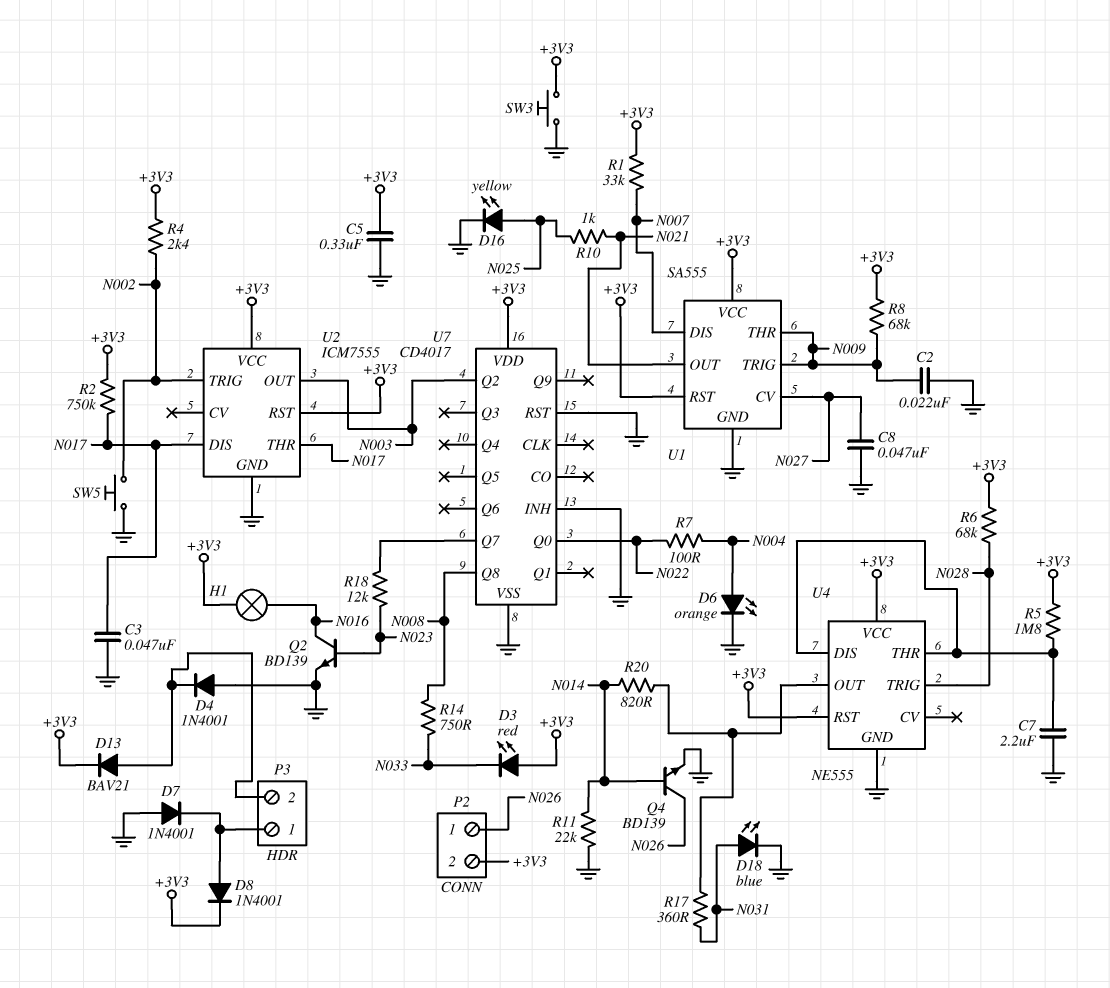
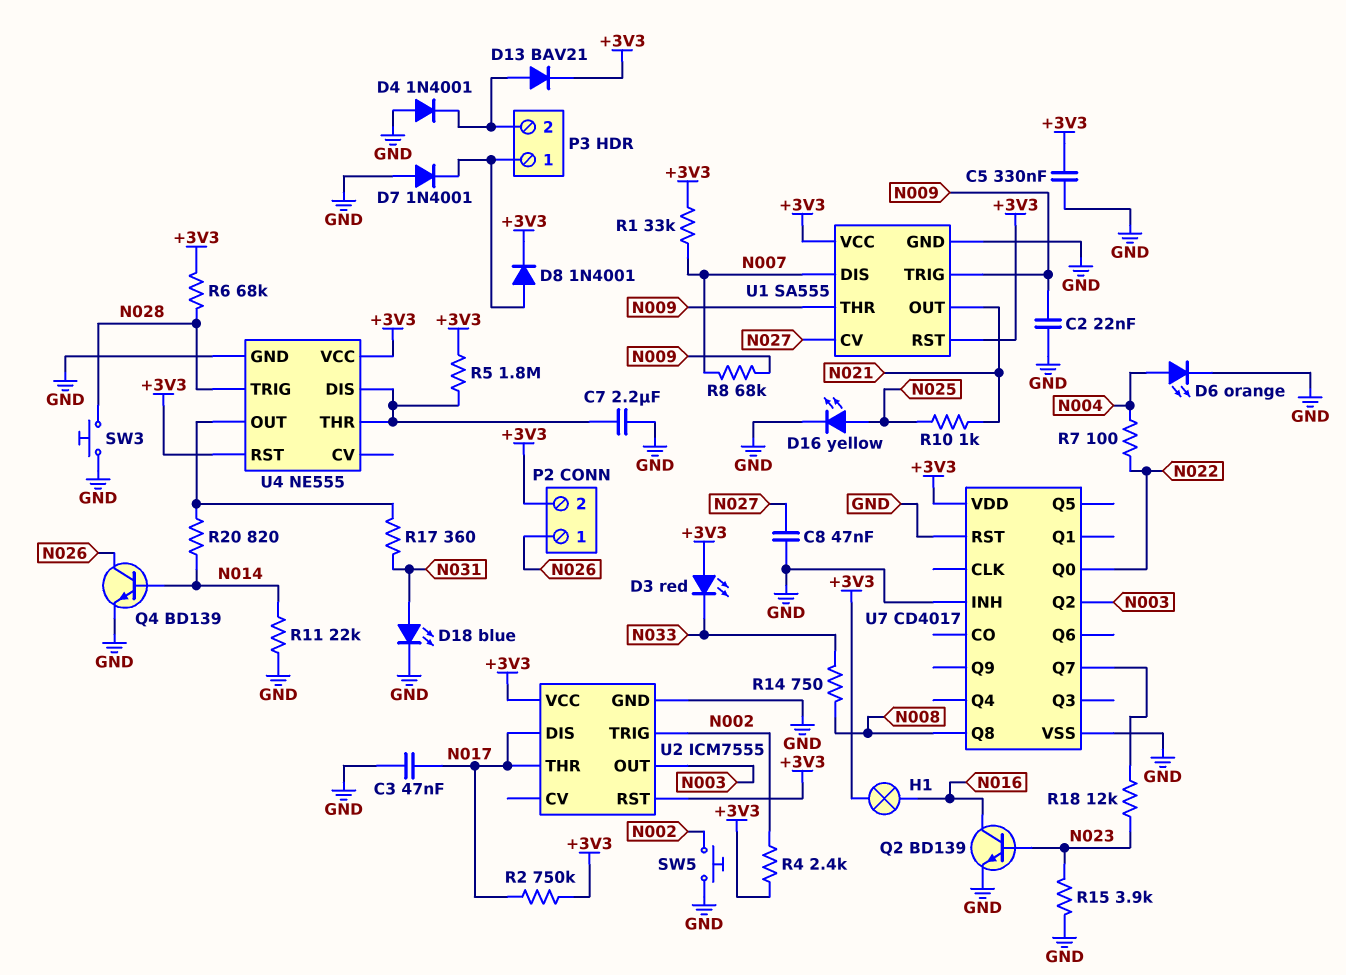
R8: 68k (+3V3, N009) -> 68k (N007, N009)
R15: none -> 3.9k (GND, N023)
SW3: button (+3V3, GND) -> button (GND, N028)

